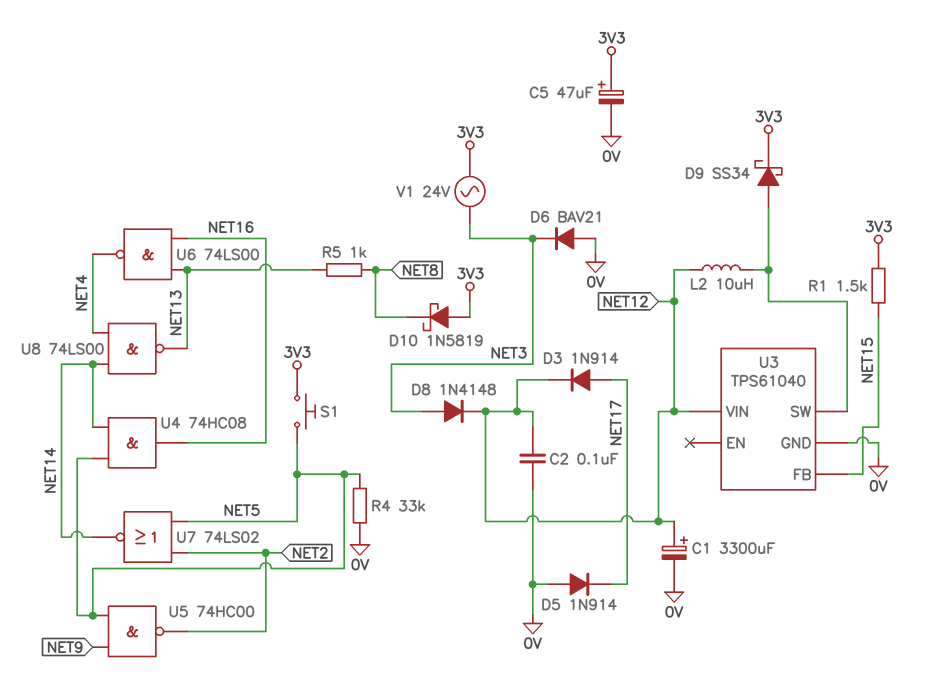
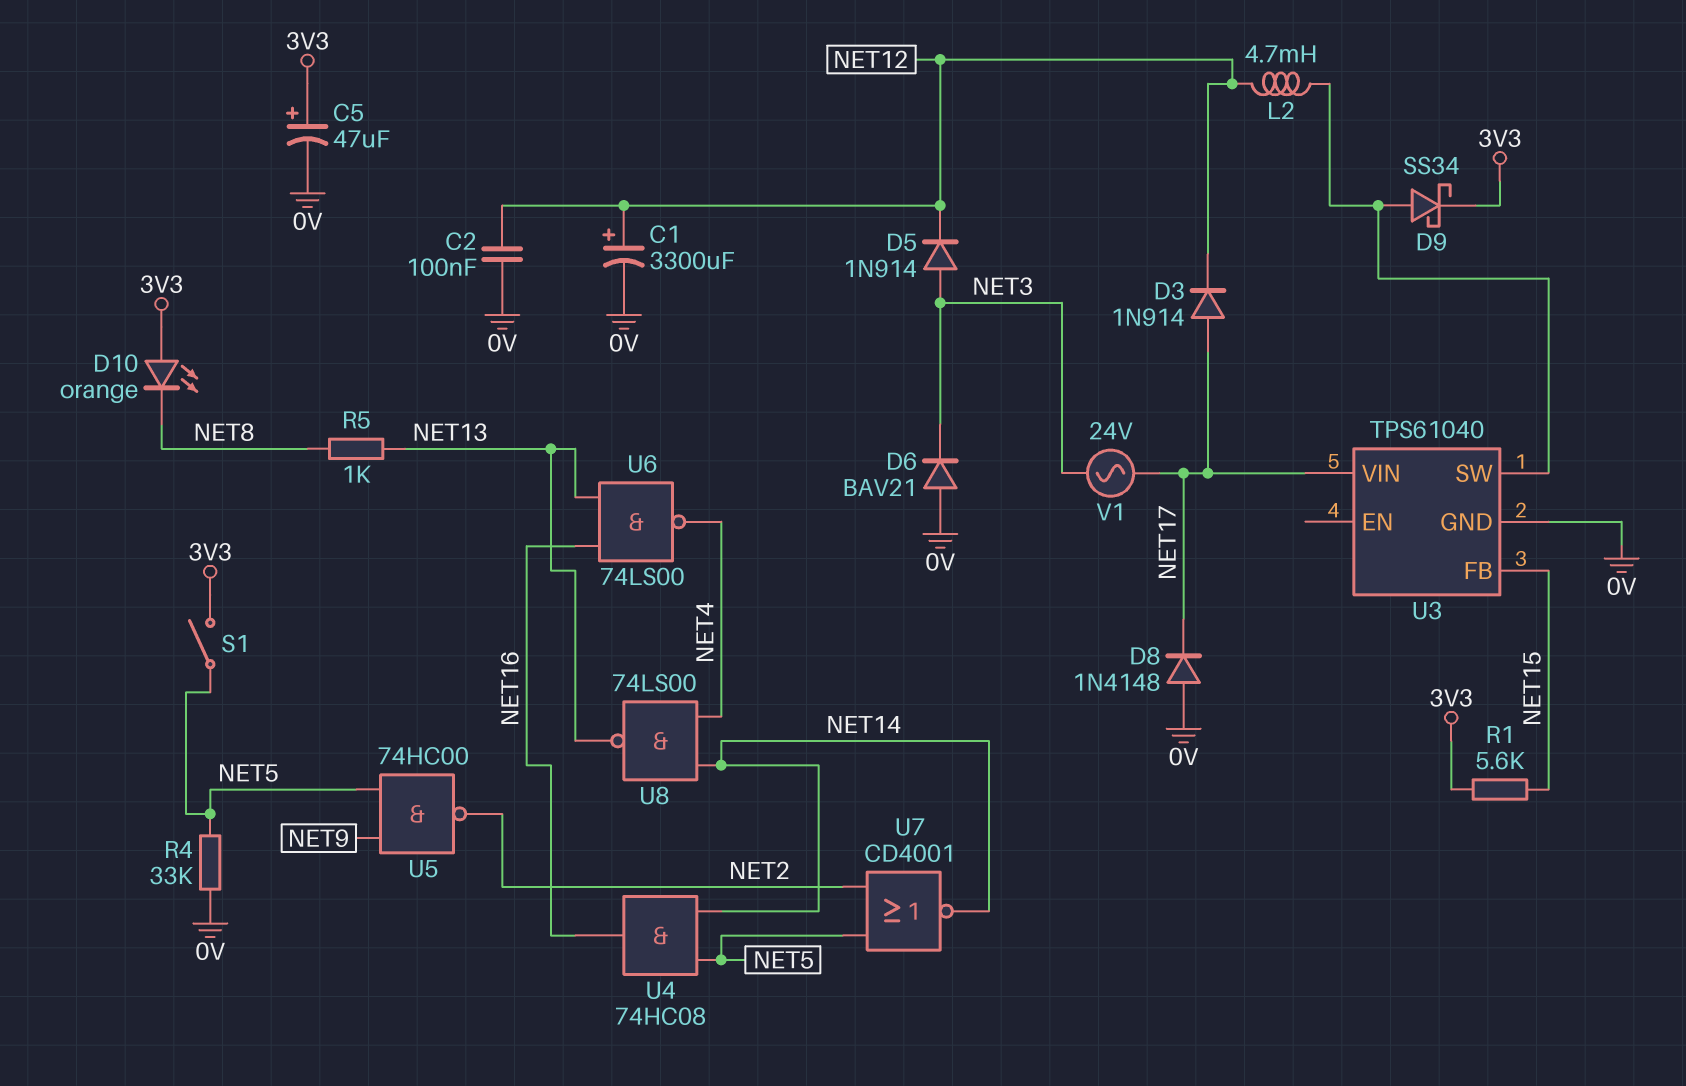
D5: diode 1N914 (A 0V, K NET17) -> diode 1N914 (A NET3, K NET12)
D8: diode 1N4148 (A NET3, K NET12) -> diode 1N4148 (A 0V, K NET17)
D10: schottky 1N5819 (A 3V3, K NET8) -> LED orange (A 3V3, K NET8)
L2: 10uH (NET12, U3/SW) -> 4.7mH (NET12, U3/SW)
R1: 1.5k (3V3, NET15) -> 5.6k (3V3, NET15)
S1: button (3V3, NET5) -> switch (3V3, NET5)
U3 pin VIN: NET12 -> NET17
U7: NOR 74LS02 (in NET2, in NET5, out NET14) -> NOR CD4001 (in NET2, in NET5, out NET14)
V1: AC 24V (3V3, NET3) -> AC 24V (NET3, NET17)

